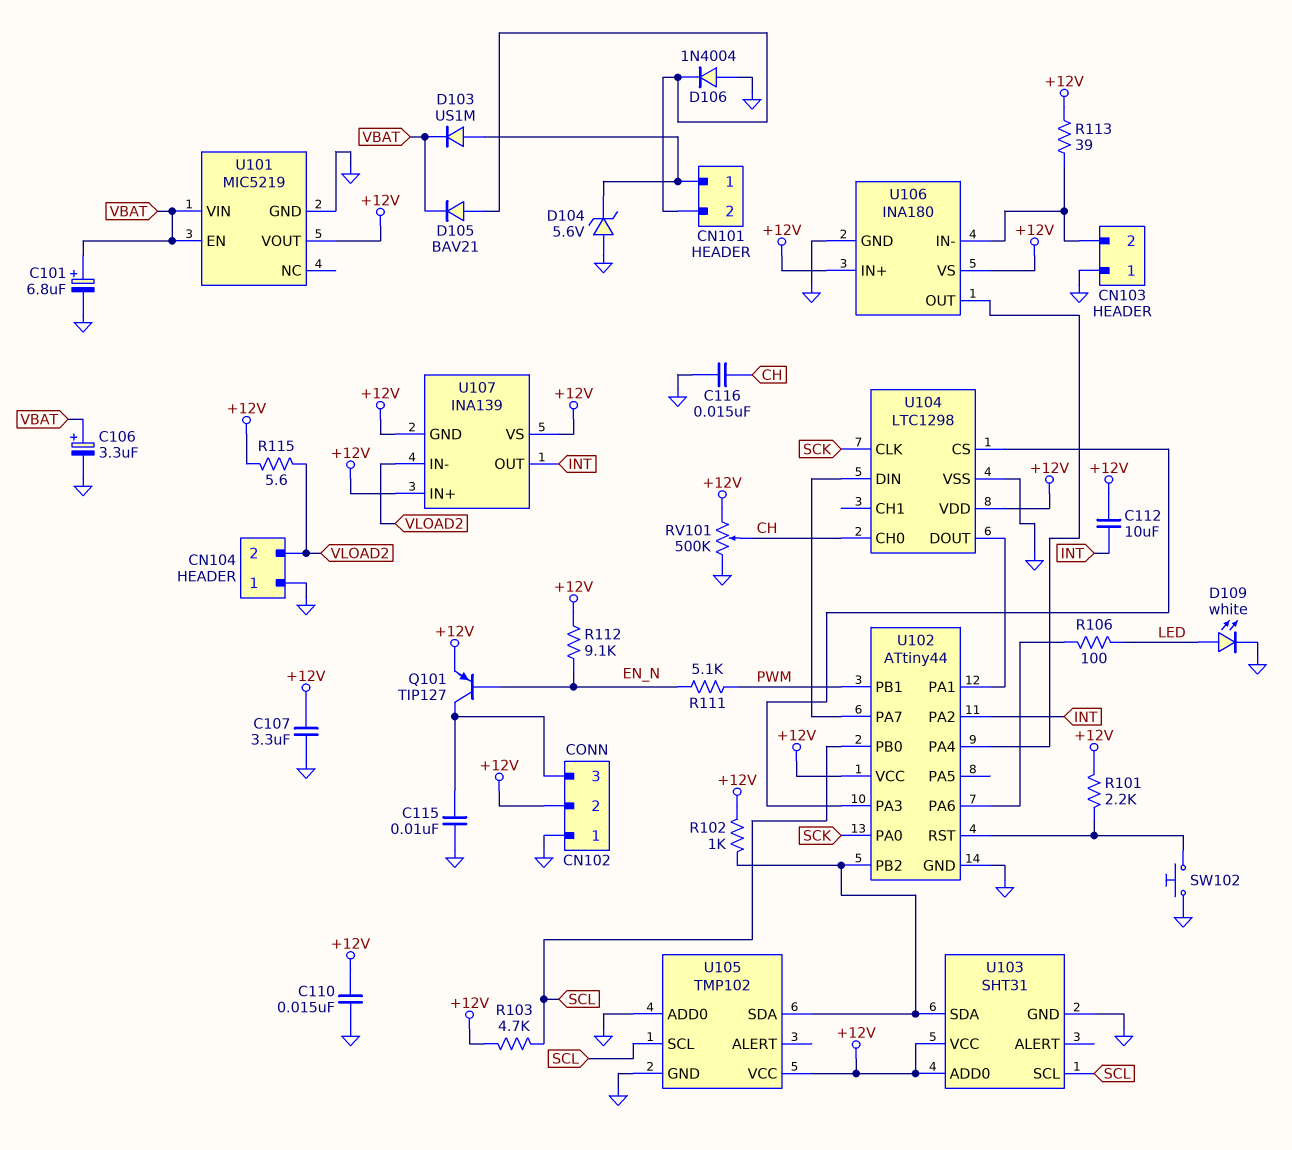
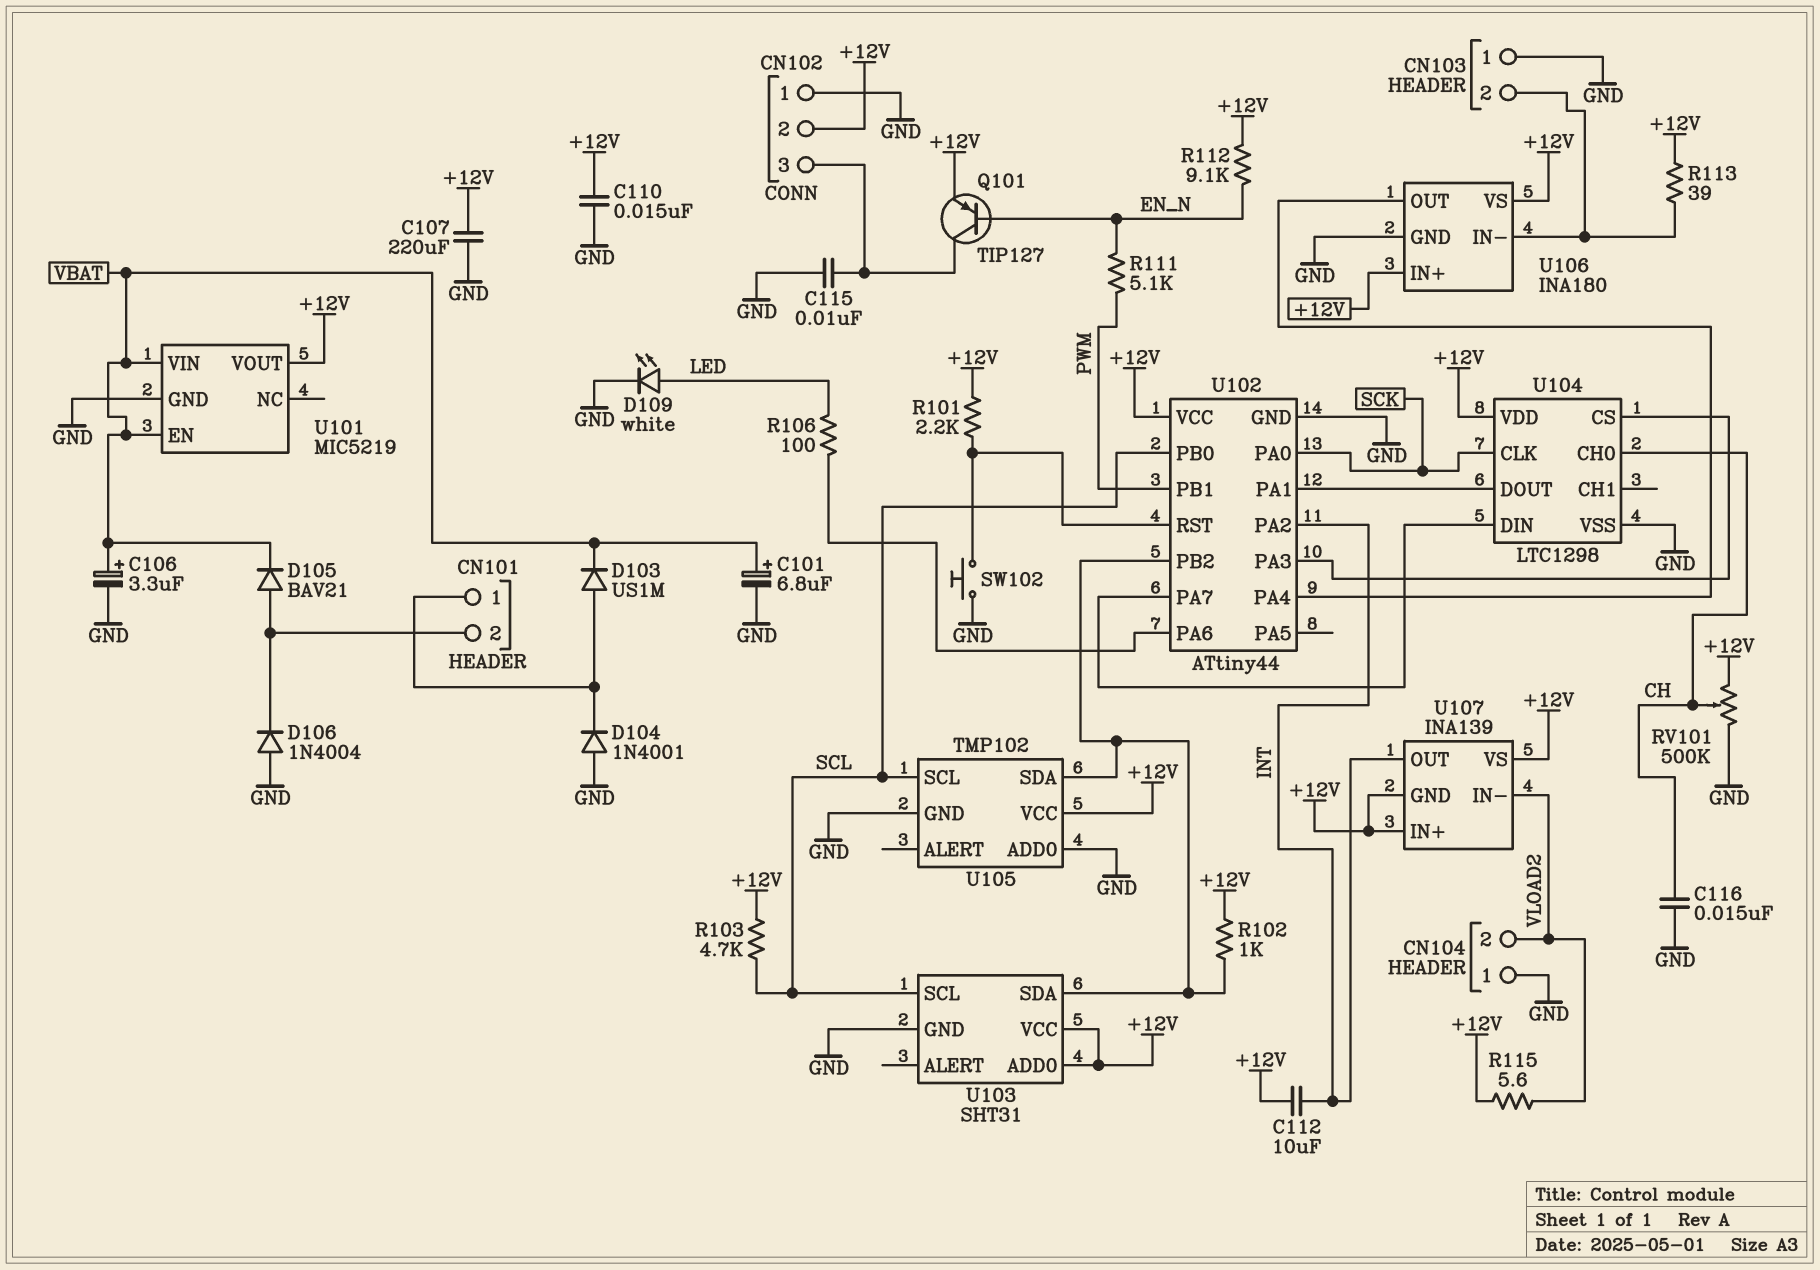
C107: 3.3uF (+12V, GND) -> 220uF (+12V, GND)
D104: zener 5.6V (A GND, K CN101/1) -> diode 1N4001 (A GND, K CN101/1)

